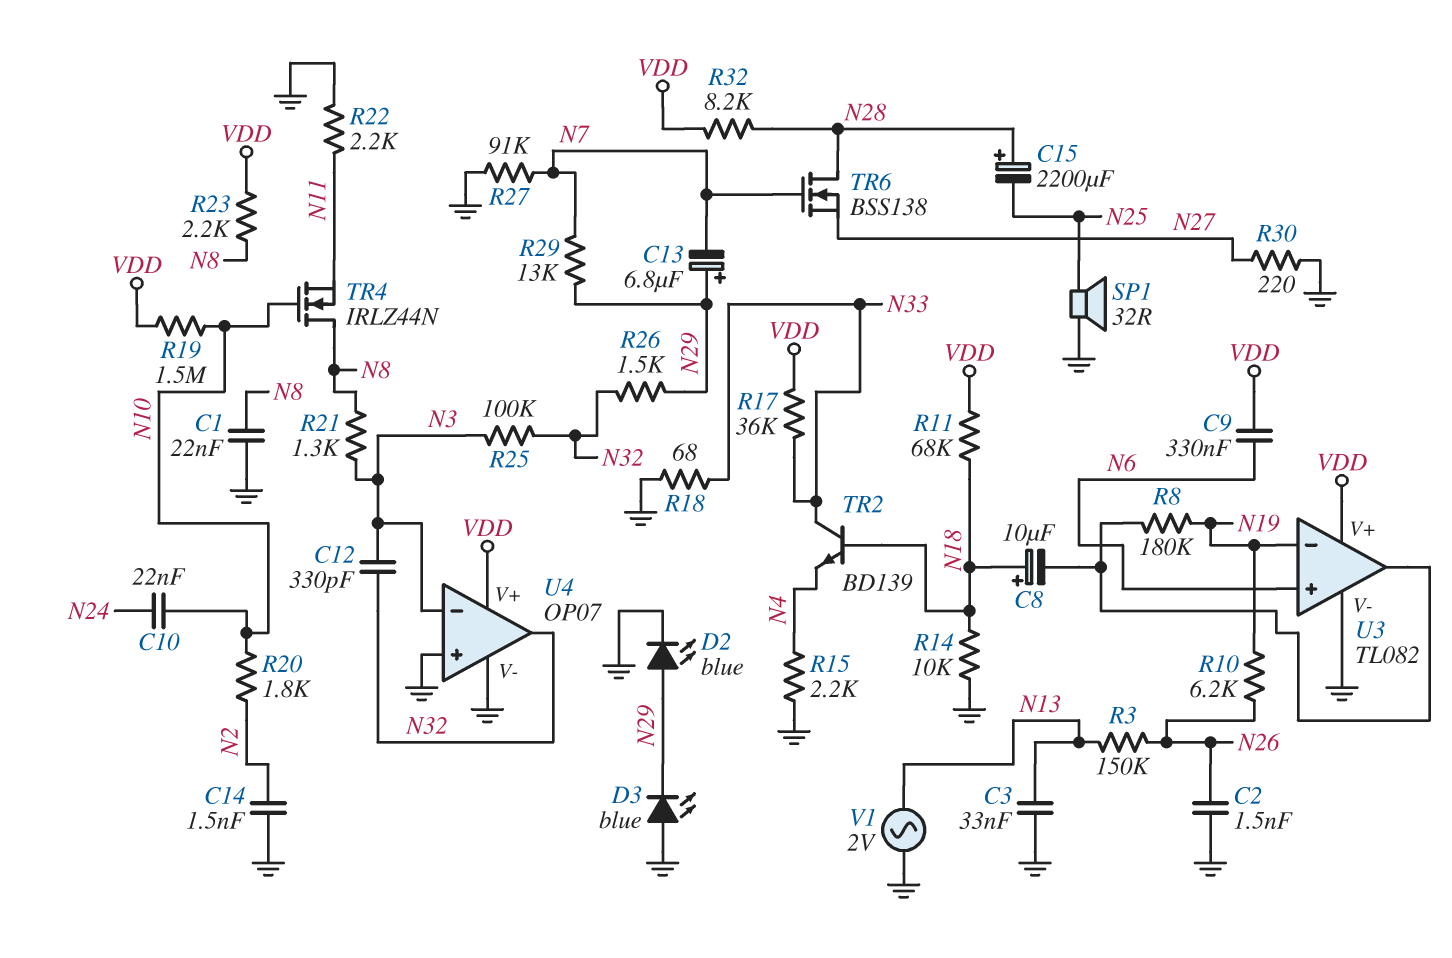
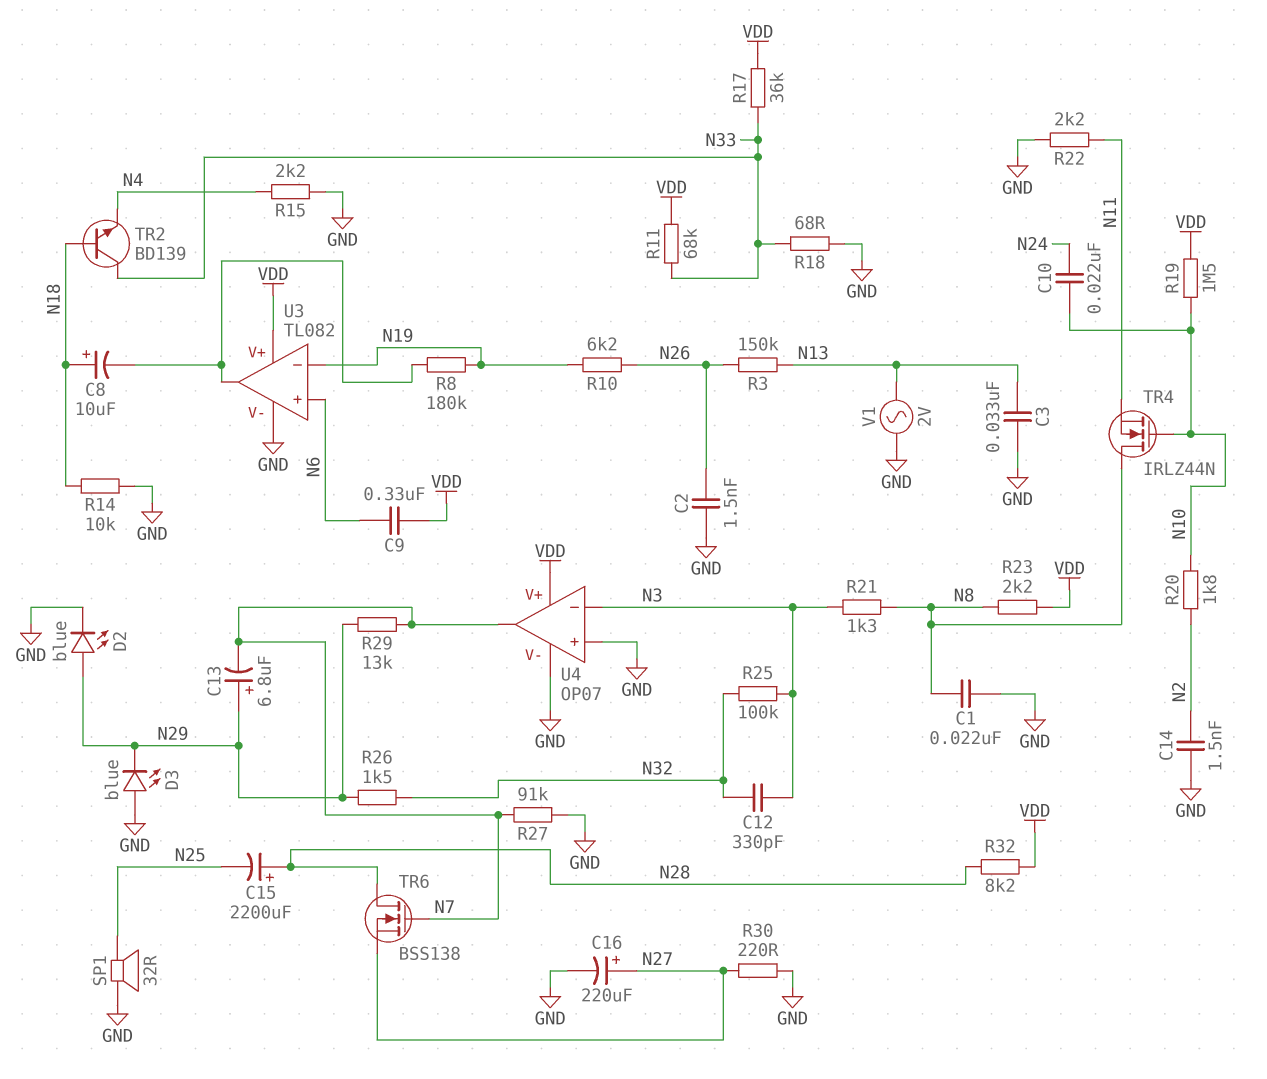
C16: none -> 220uF (plus N27, minus GND)
R11: 68k (N18, VDD) -> 68k (N33, VDD)
U4 pin out: N32 -> N7

